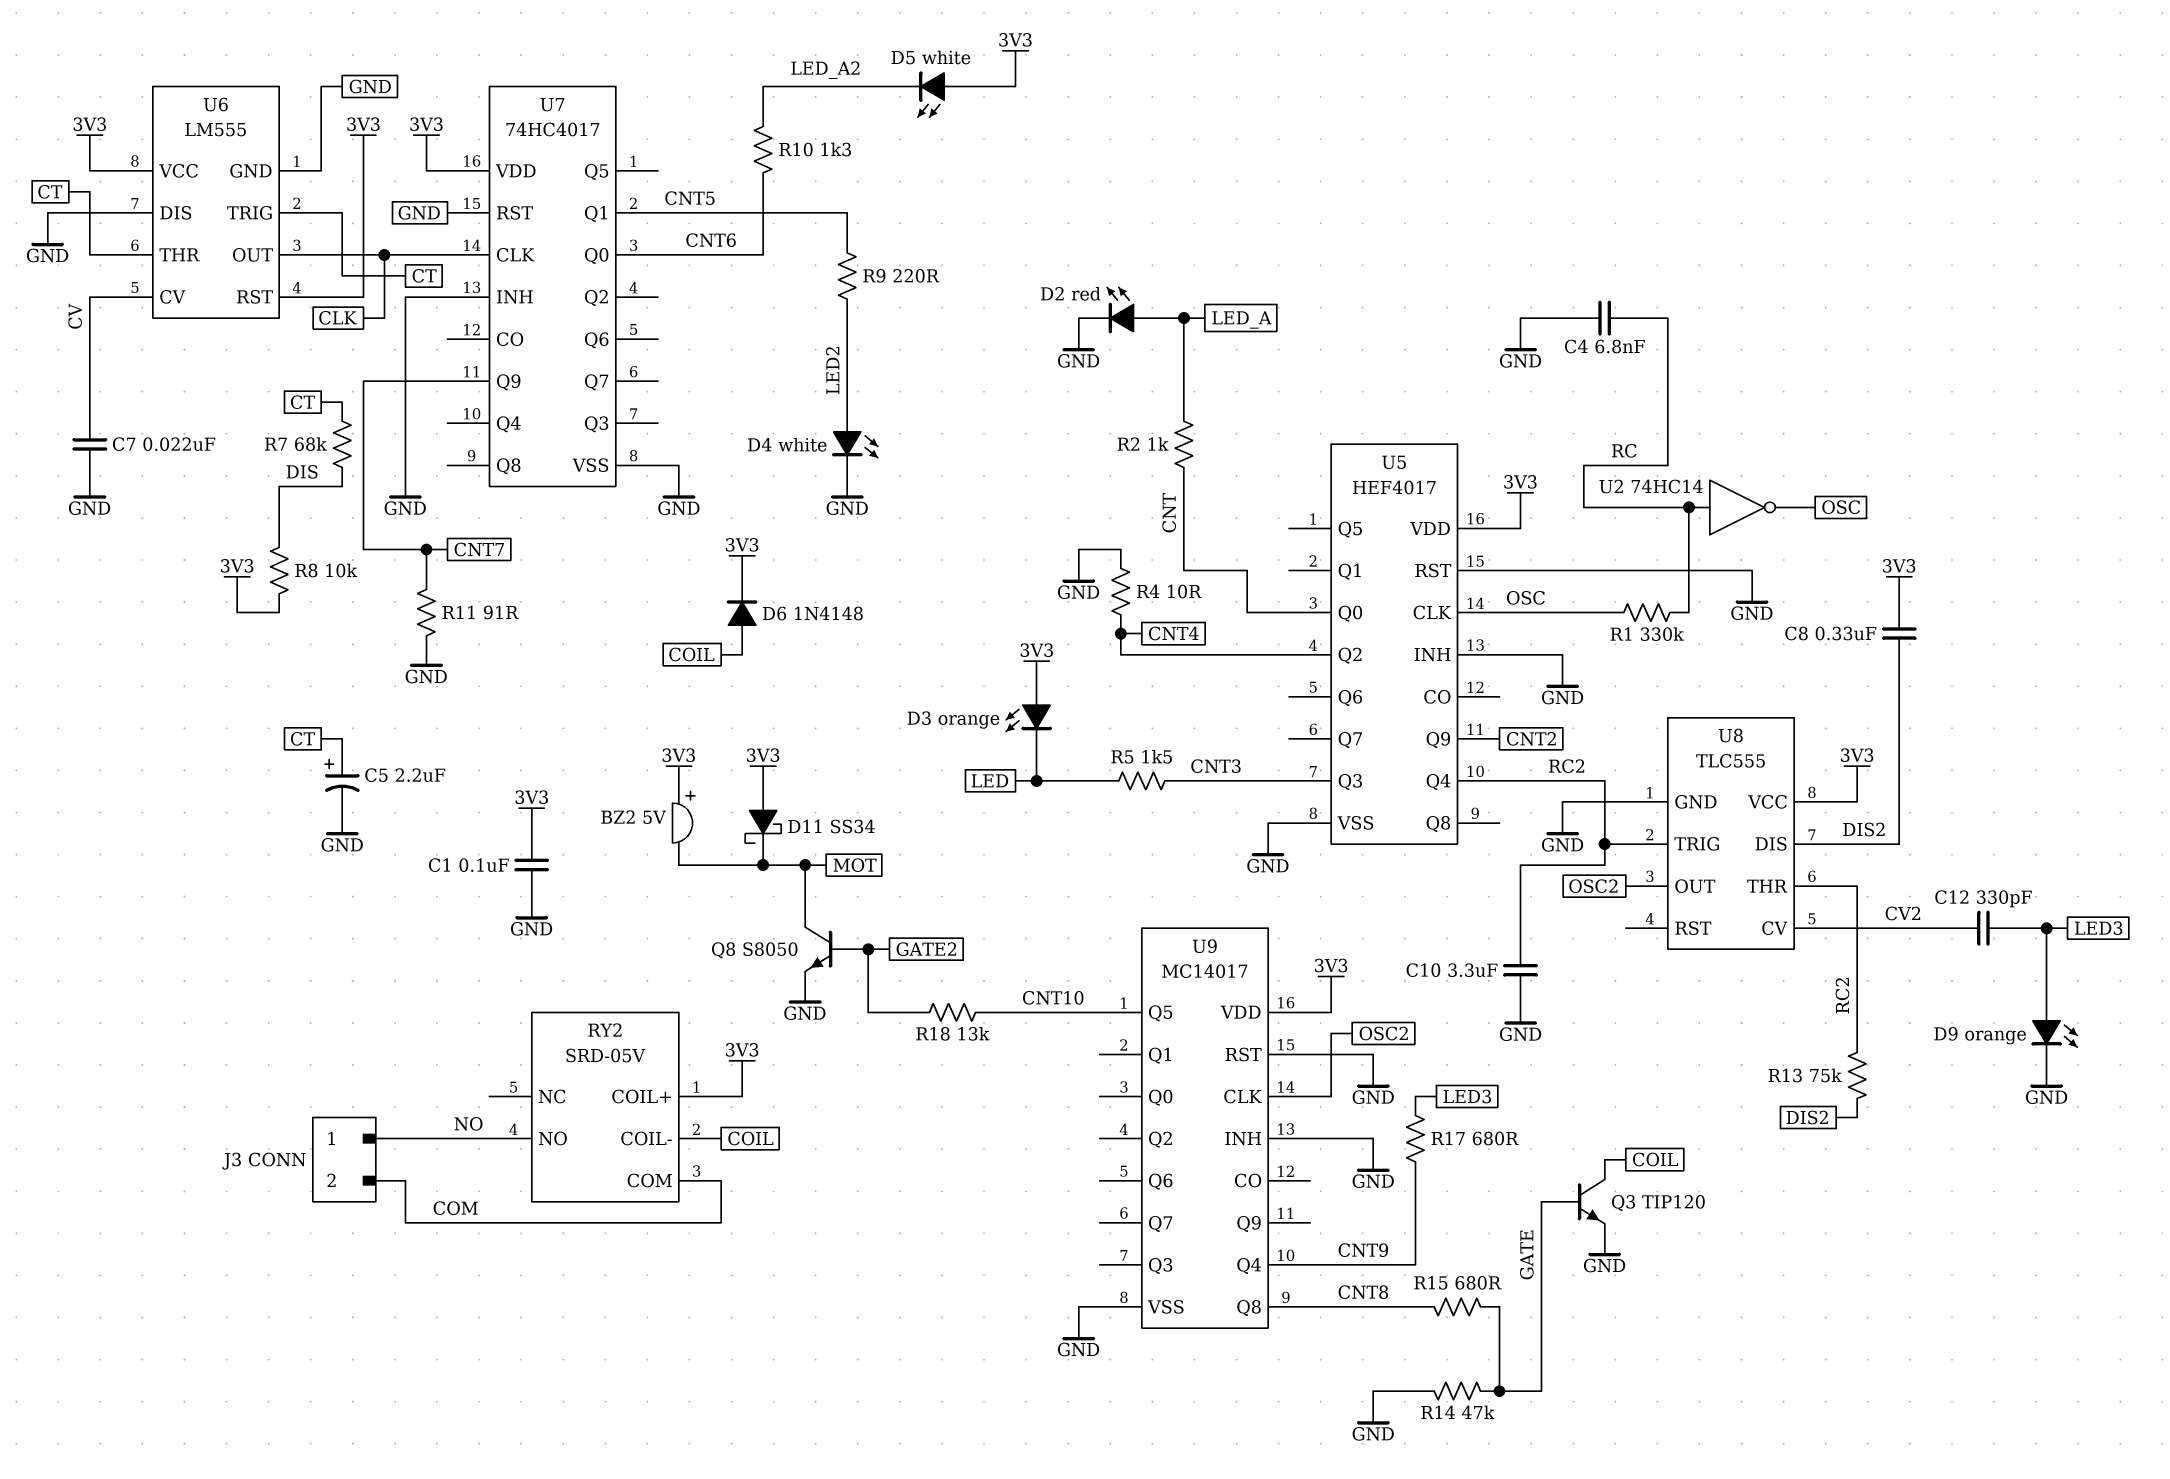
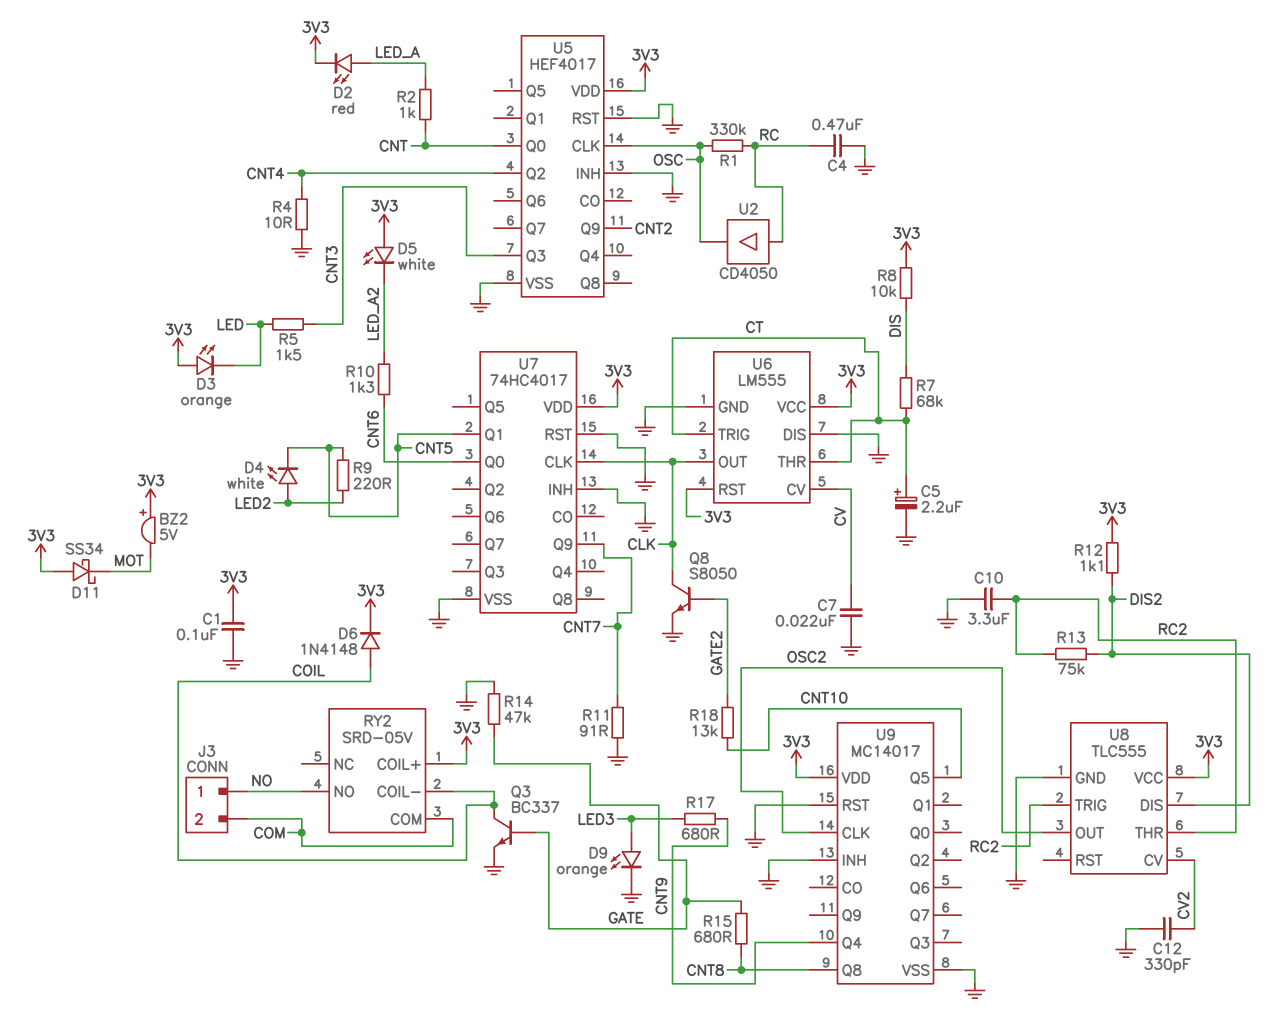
C4: 6.8nF (GND, RC) -> 470nF (GND, RC)
C8: 330nF (3V3, DIS2) -> none
C12: 330pF (CV2, LED3) -> 330pF (CV2, GND)
D2: LED red (A LED_A, K GND) -> LED red (A LED_A, K 3V3)
D4: LED white (A LED2, K GND) -> LED white (A LED2, K CNT5)
Q3: NPN TIP120 (B GATE, C COIL, E GND) -> NPN BC337 (B GATE, C COIL, E GND)
Q8: NPN S8050 (B GATE2, C MOT, E GND) -> NPN S8050 (B GATE2, C CLK, E GND)
R12: none -> 1.1k (3V3, DIS2)
U2: NOT 74HC14 (in RC, out OSC) -> buffer CD4050 (in RC, out OSC)
U5 pin Q4: RC2 -> none

